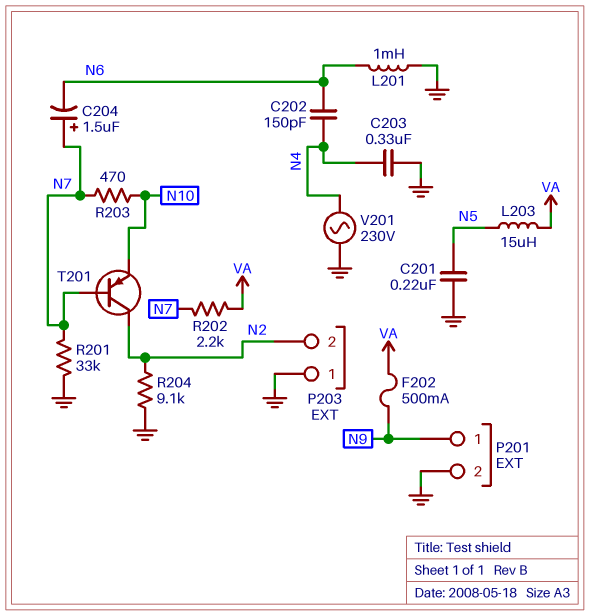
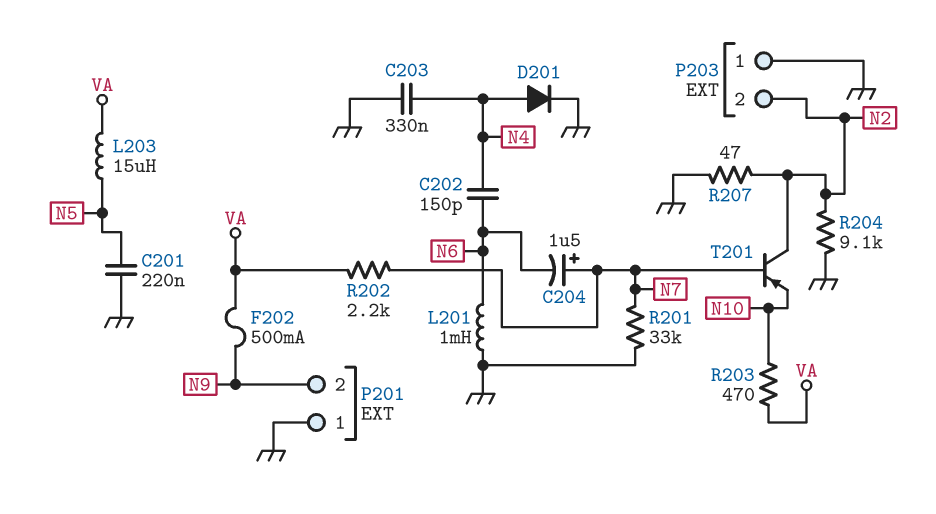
D201: none -> diode (A N4, K GND)
P201 pin 1: N9 -> GND
P201 pin 2: GND -> N9
R203: 470 (N7, N10) -> 470 (N10, VA)
R207: none -> 47 (GND, N2)
V201: AC 230V (GND, N4) -> none

